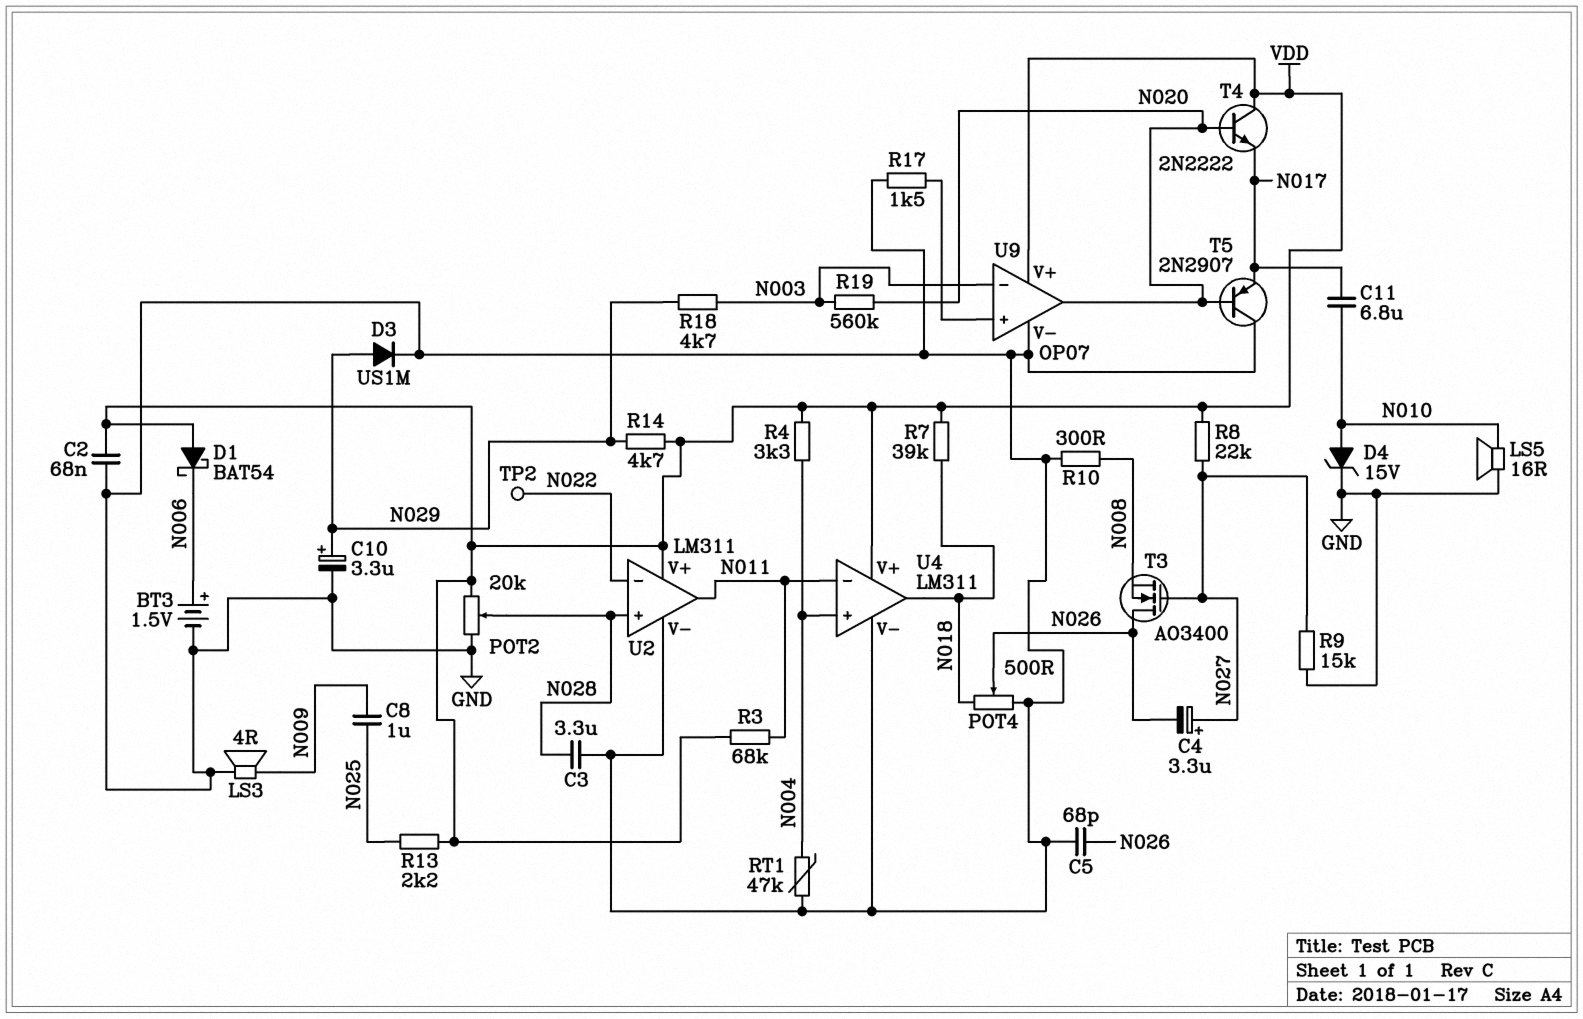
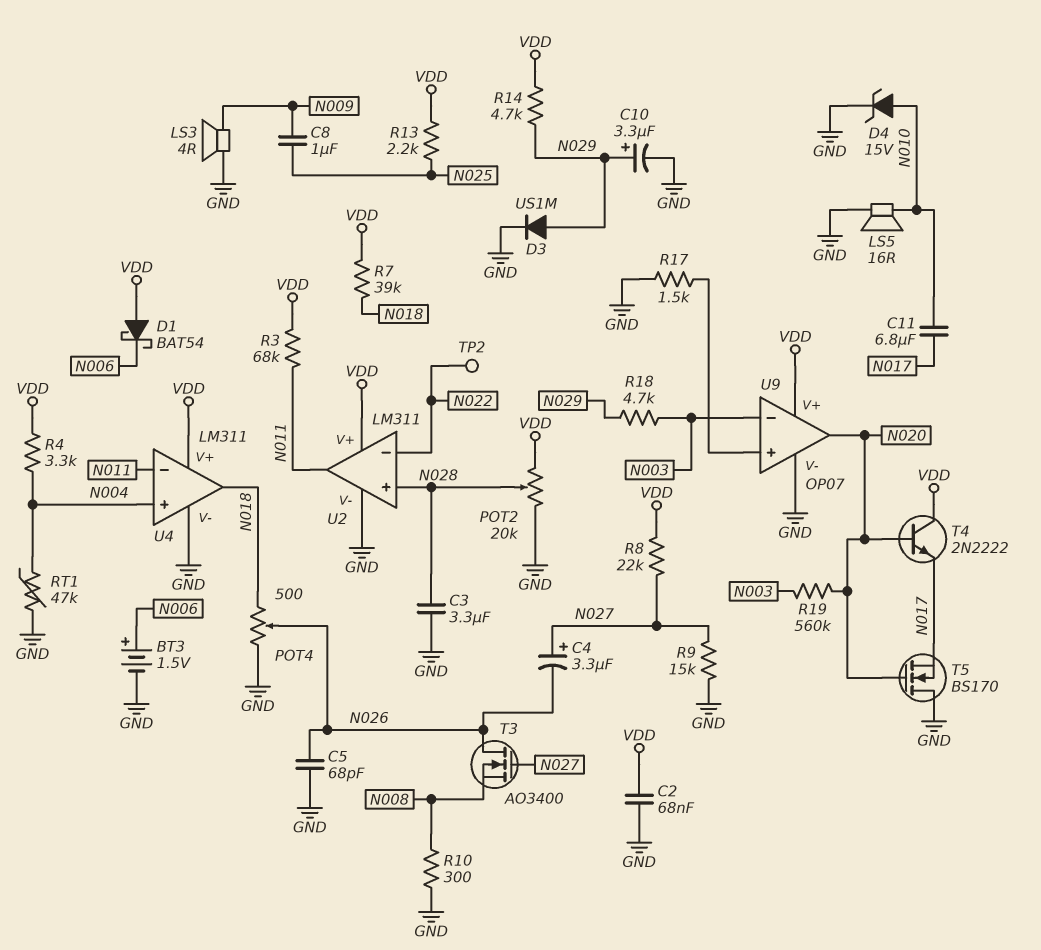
T5: PNP 2N2907 (B N020, C GND, E N017) -> NMOS BS170 (G N020, D GND, S N017)

